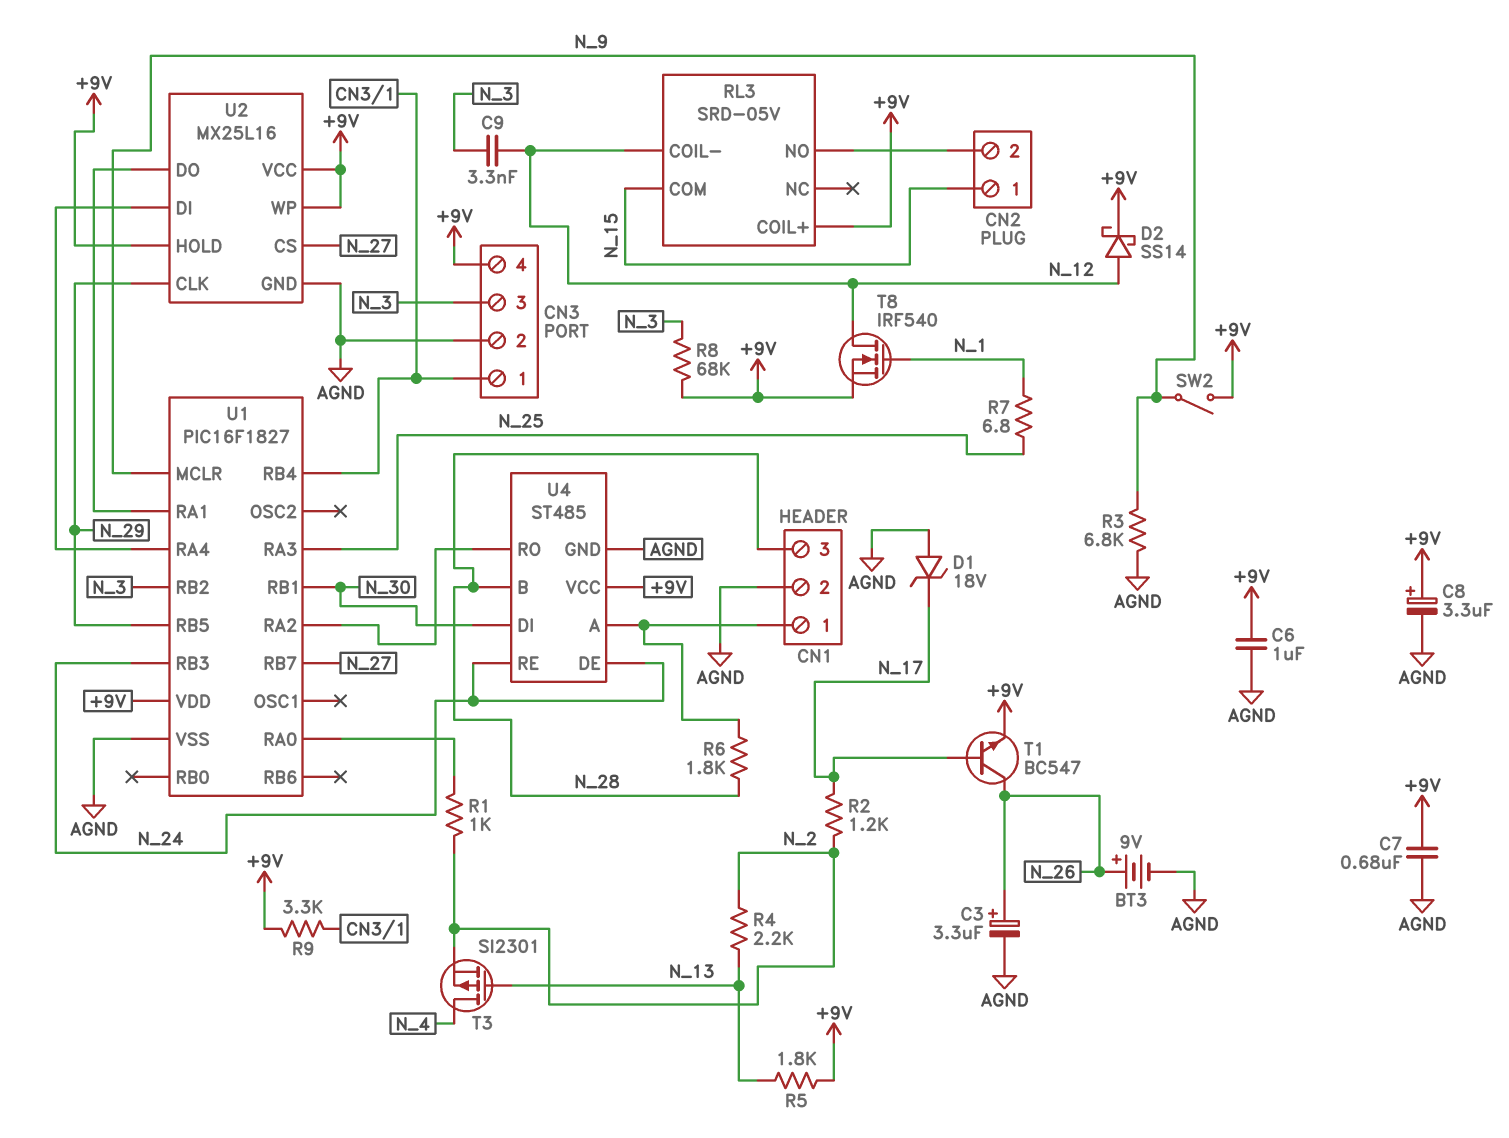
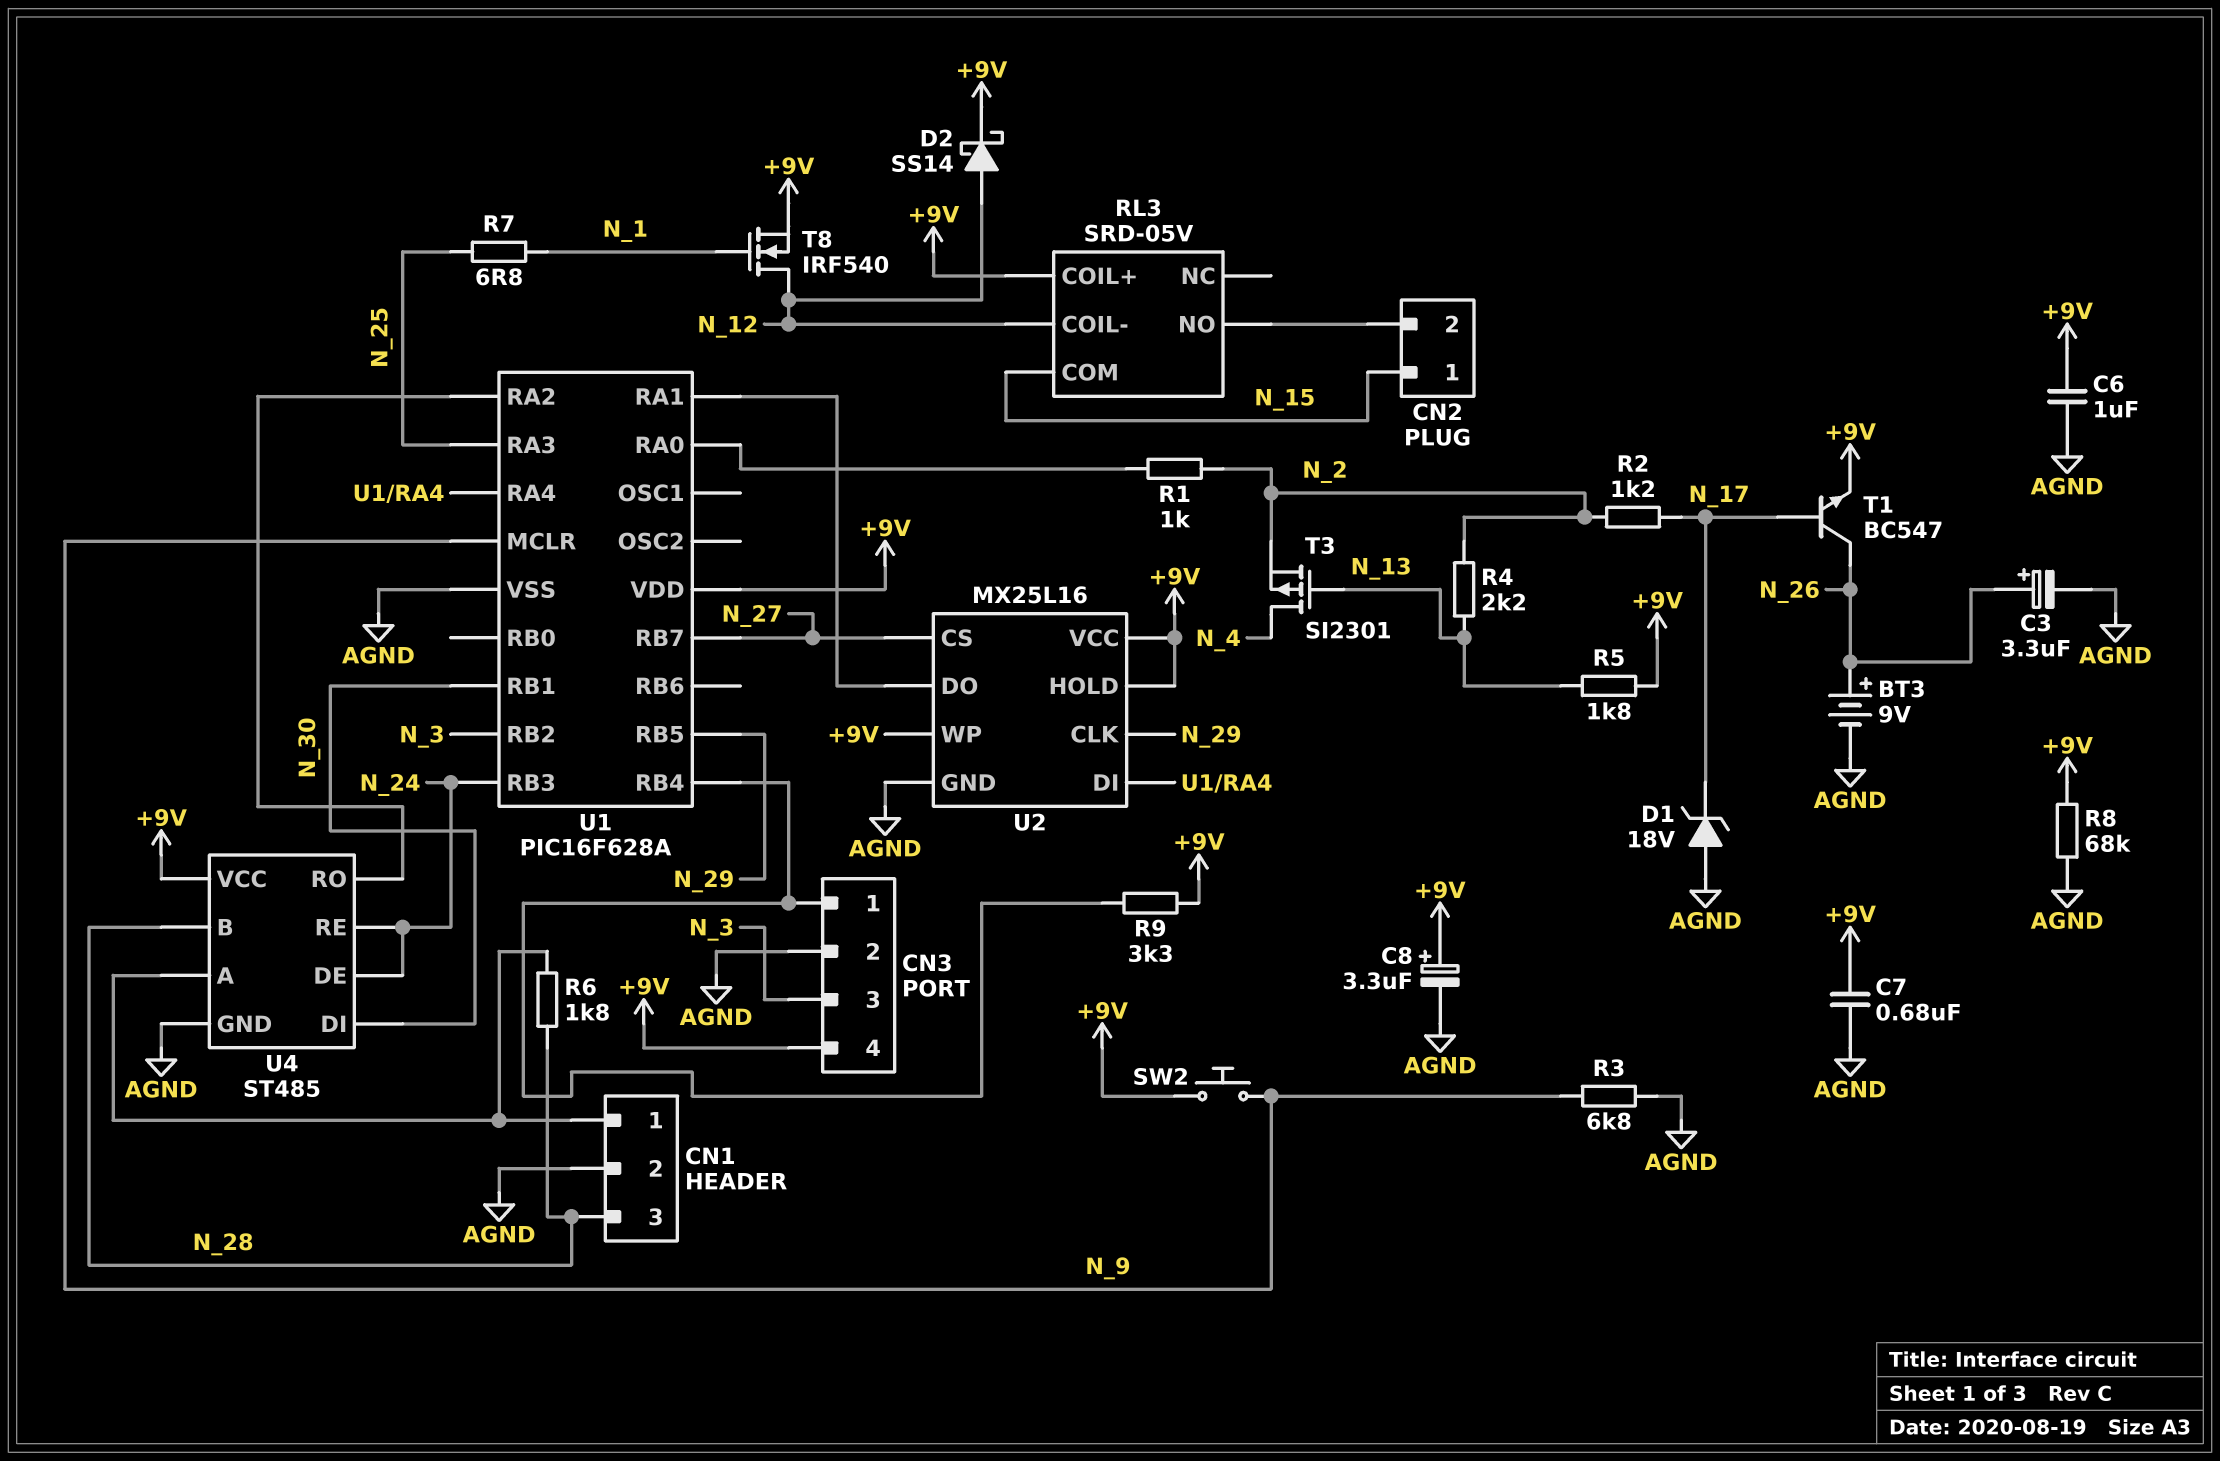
C9: 3.3nF (N_3, N_12) -> none
R8: 68k (+9V, N_3) -> 68k (+9V, AGND)
SW2: switch (+9V, N_9) -> button (+9V, N_9)
U1: PIC16F1827 -> PIC16F628A

